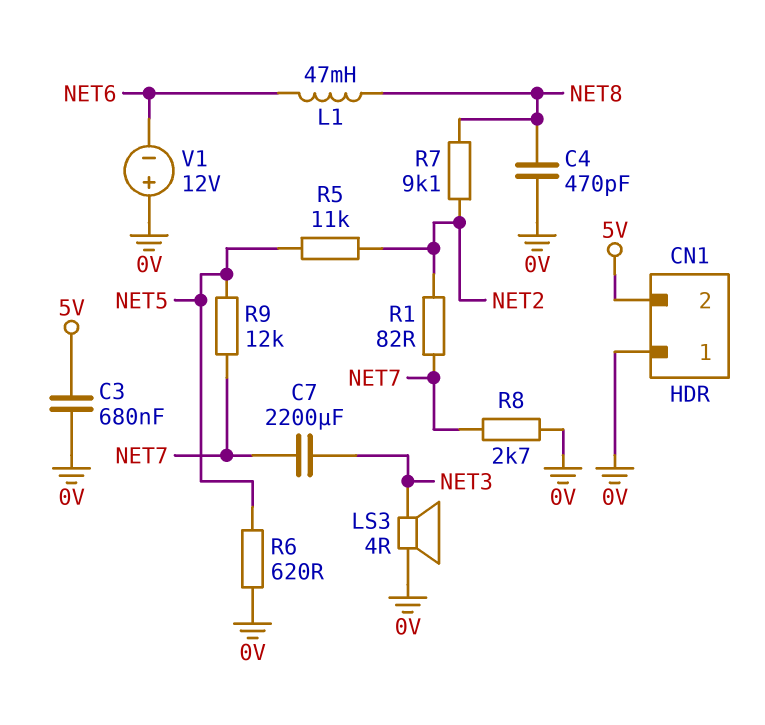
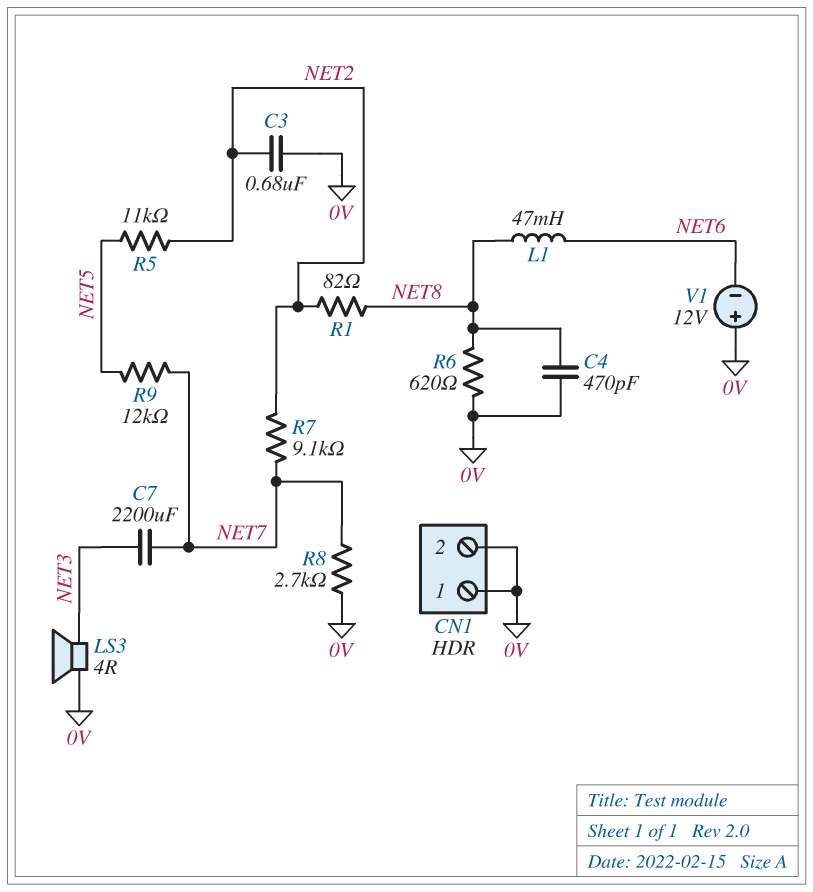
C3: 680nF (0V, 5V) -> 680nF (0V, NET2)
CN1 pin 2: 5V -> 0V
R1: 82 (NET2, NET7) -> 82 (NET2, NET8)
R6: 620 (0V, NET5) -> 620 (0V, NET8)
R7: 9.1k (NET2, NET8) -> 9.1k (NET2, NET7)

